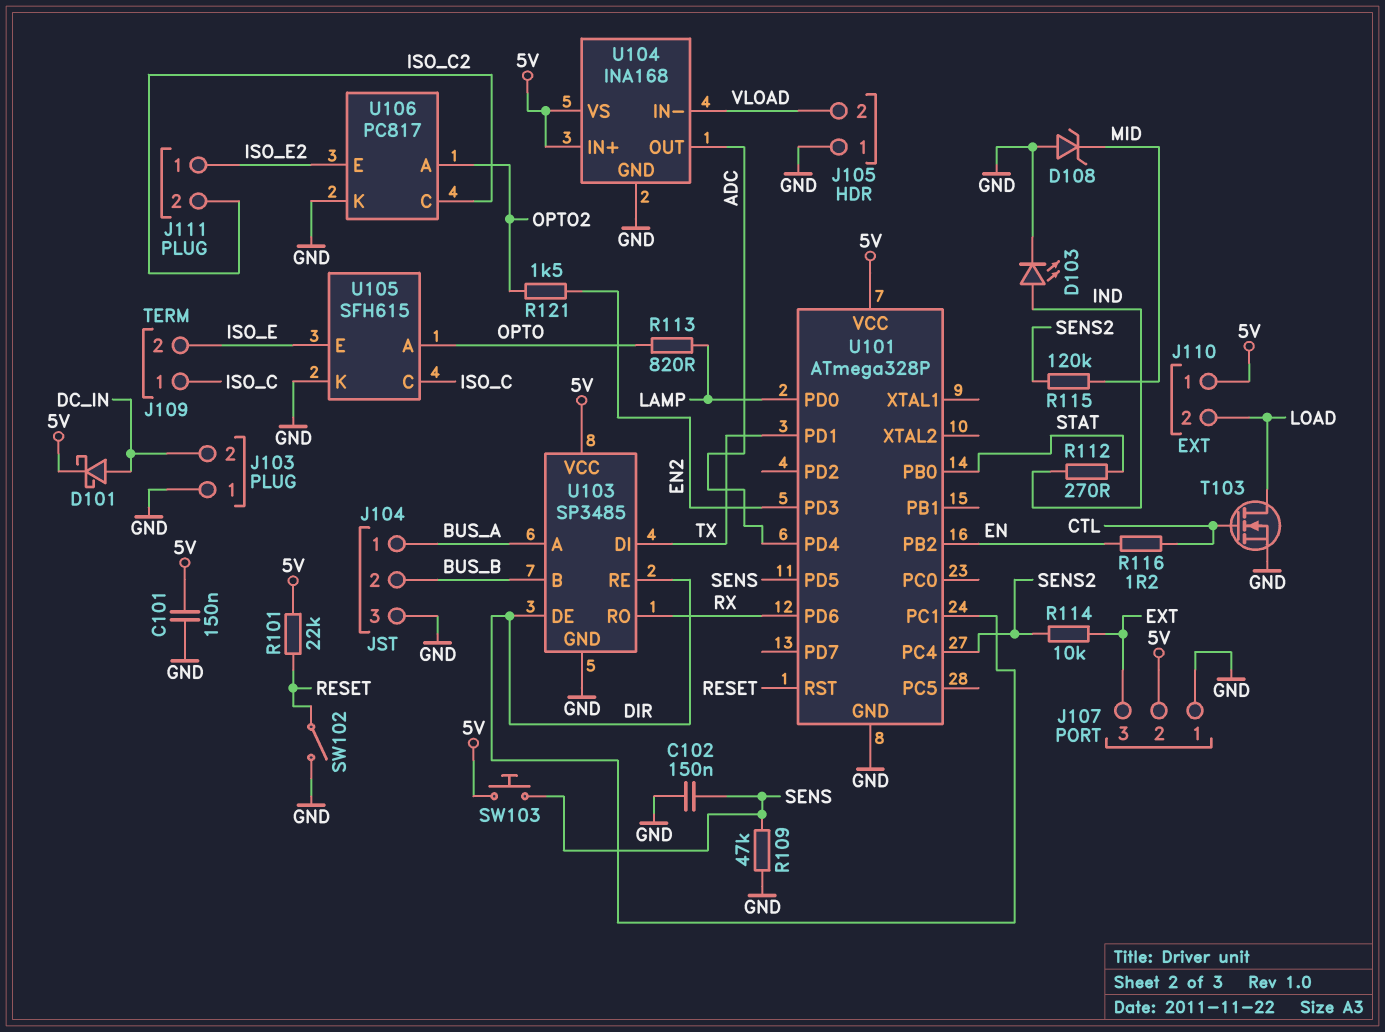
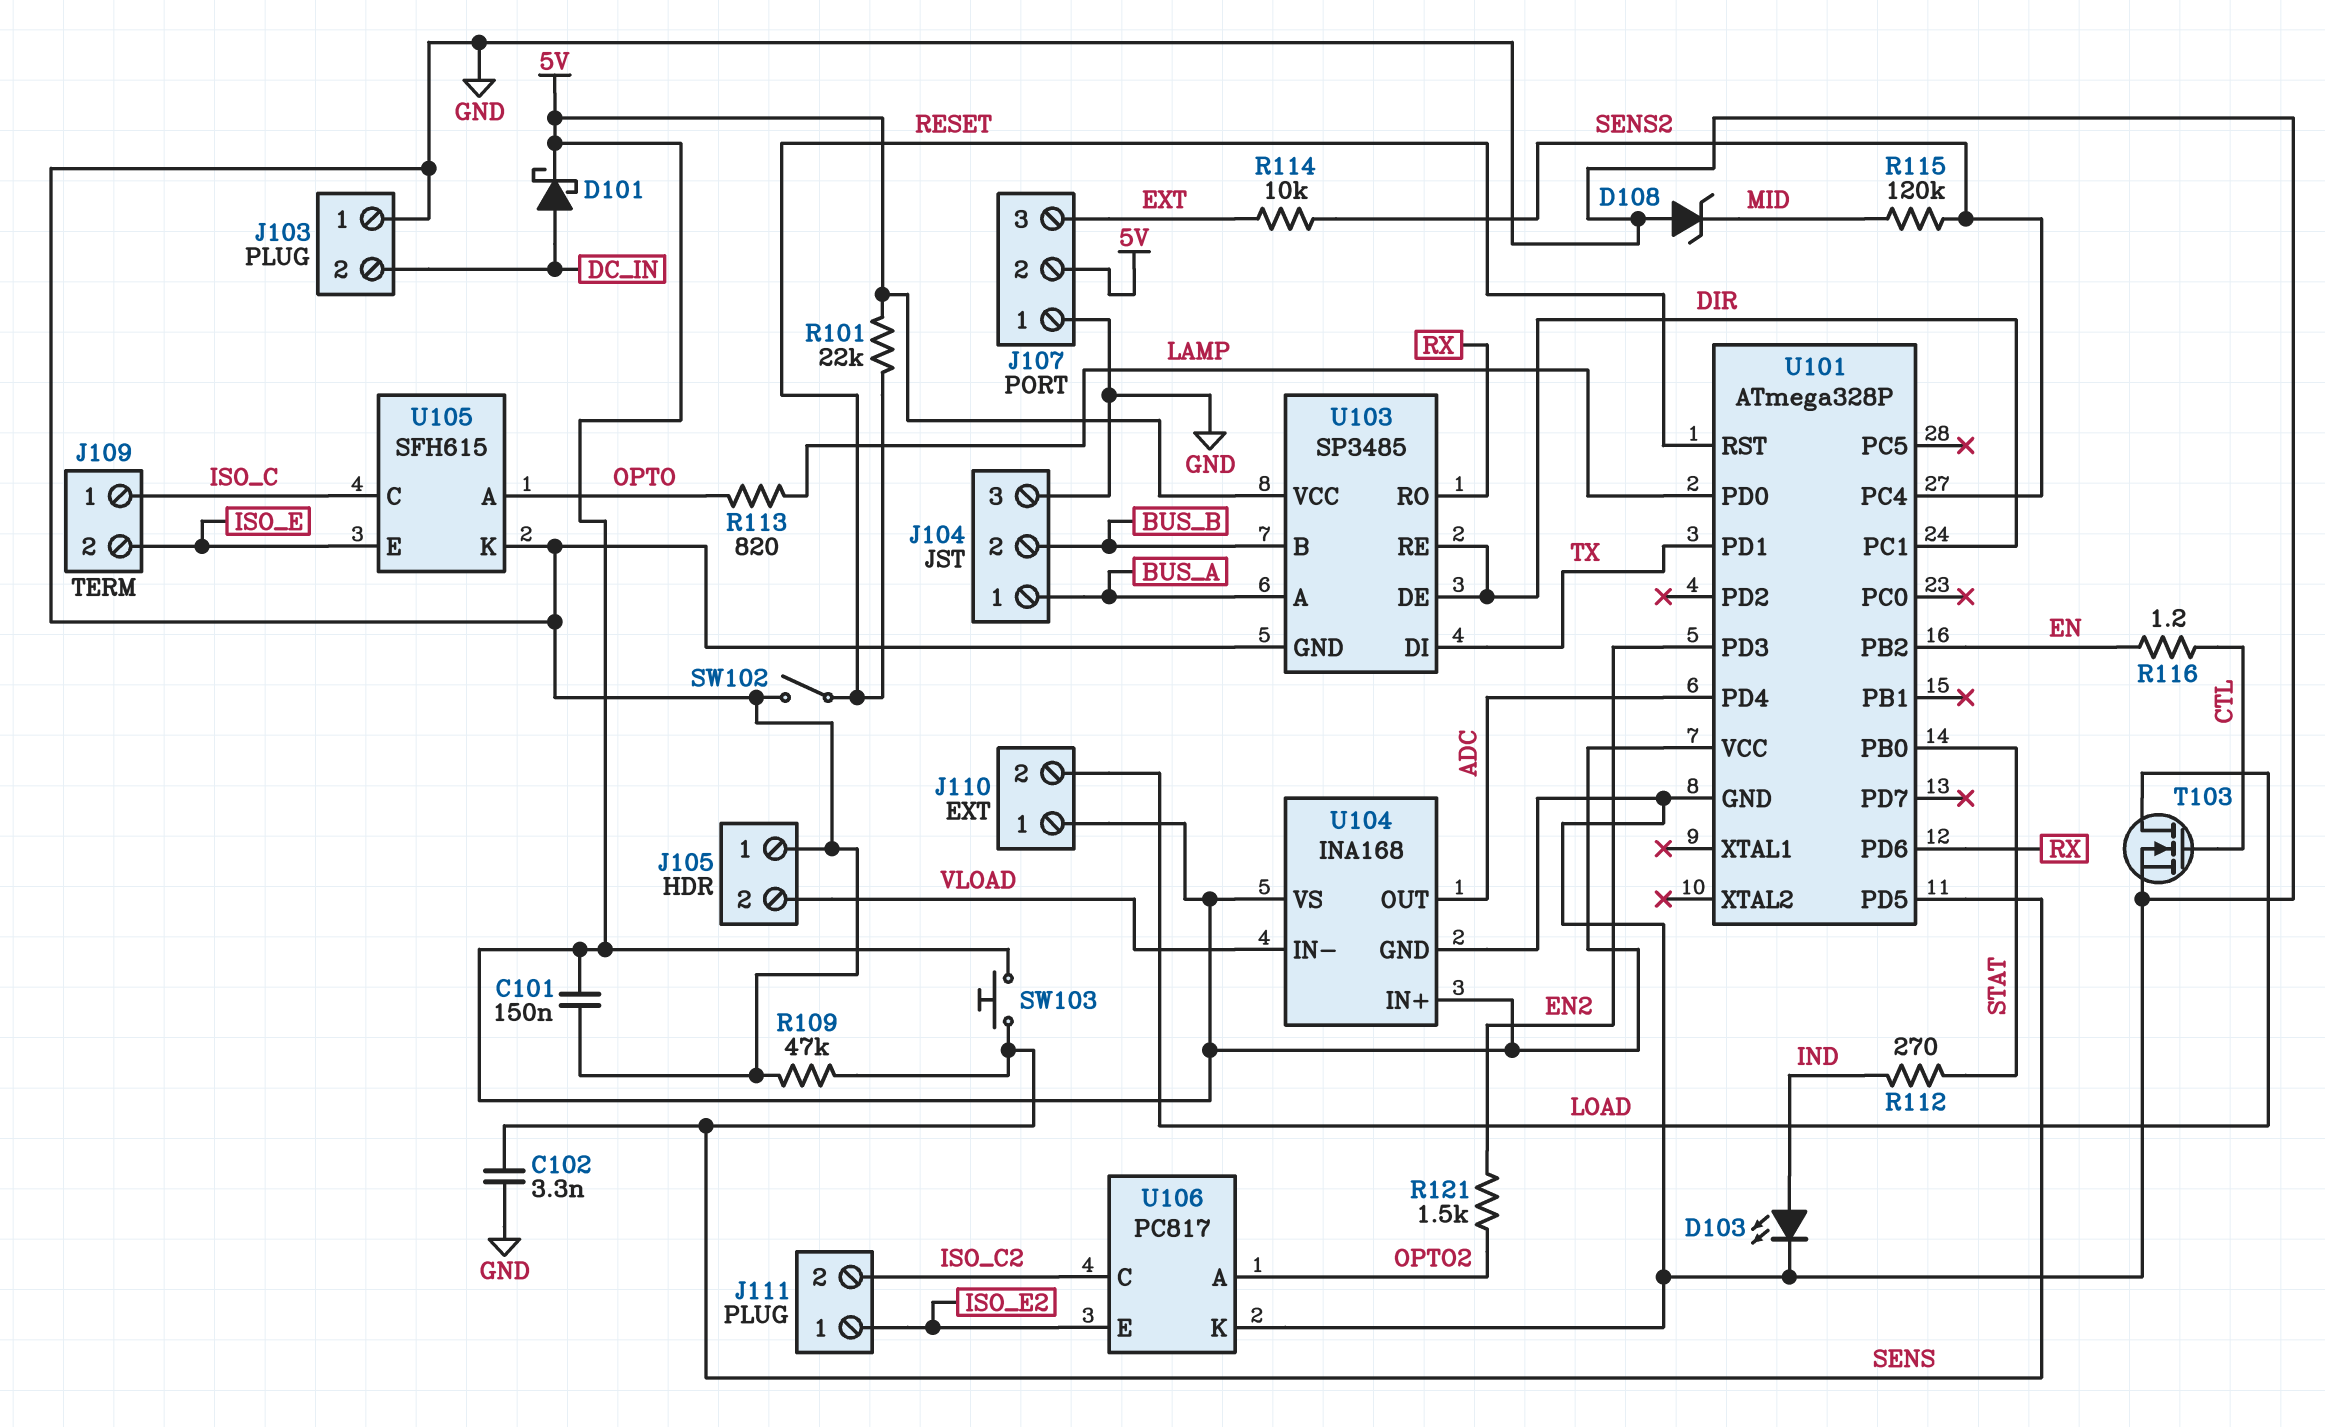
C102: 150nF (GND, SENS) -> 3.3nF (GND, SENS)

